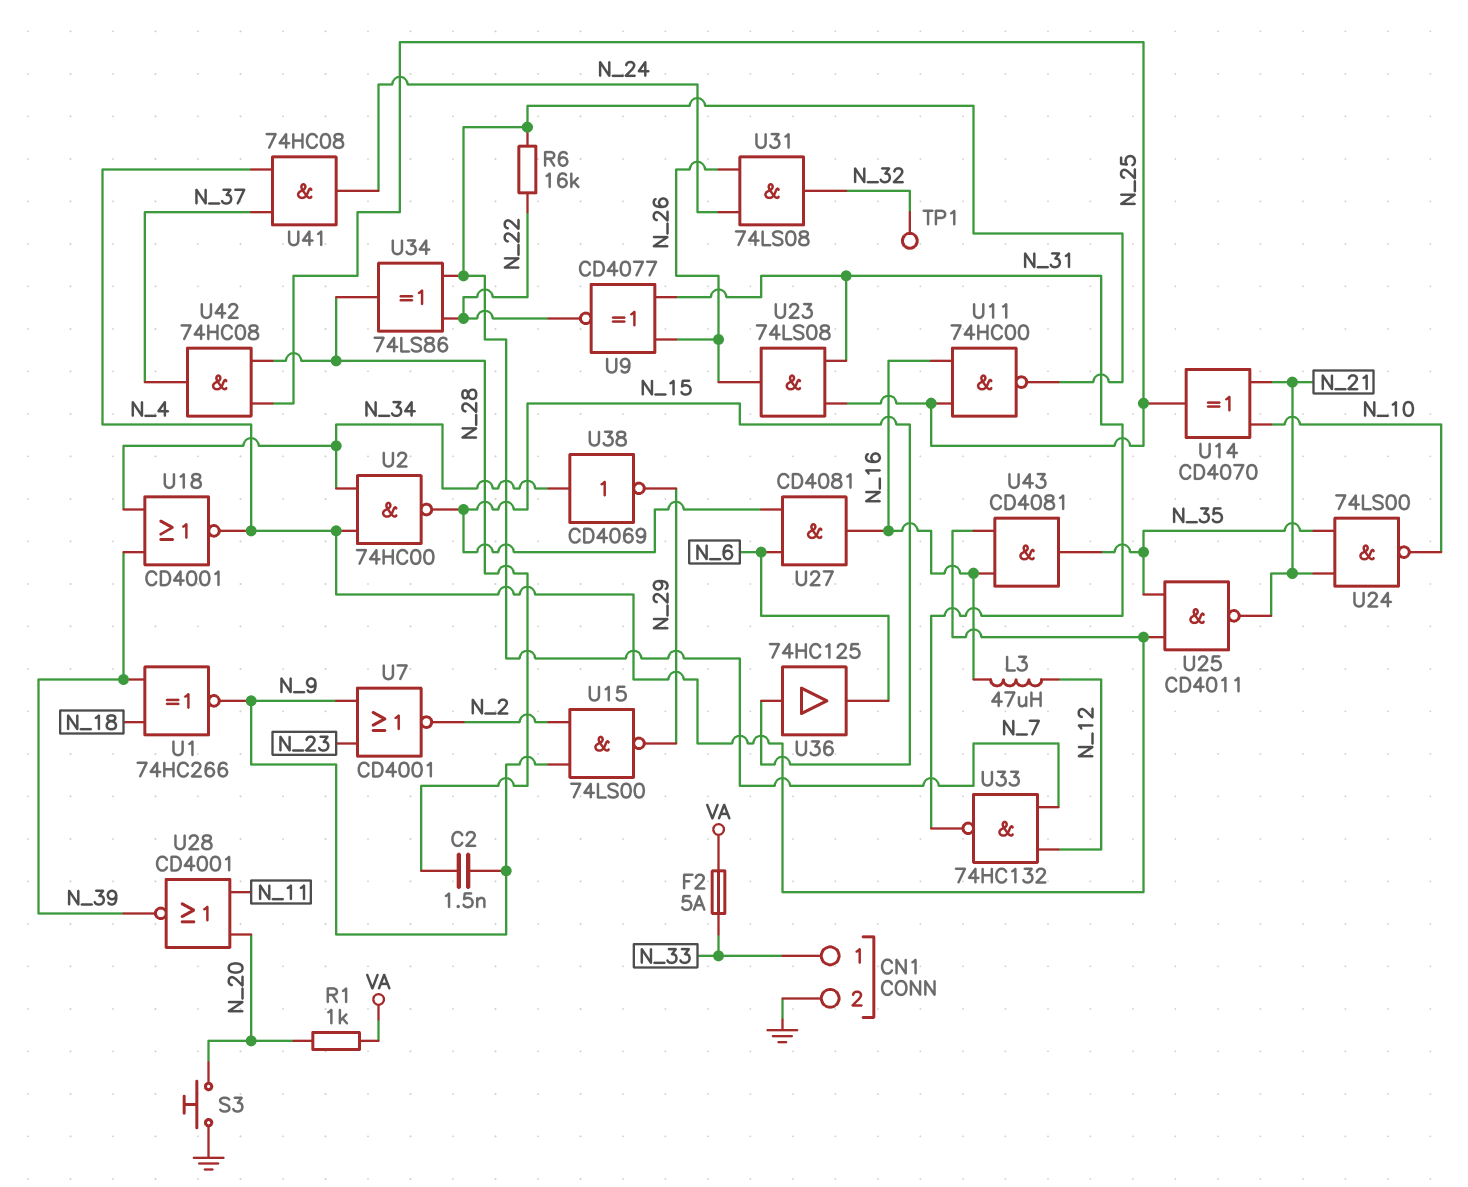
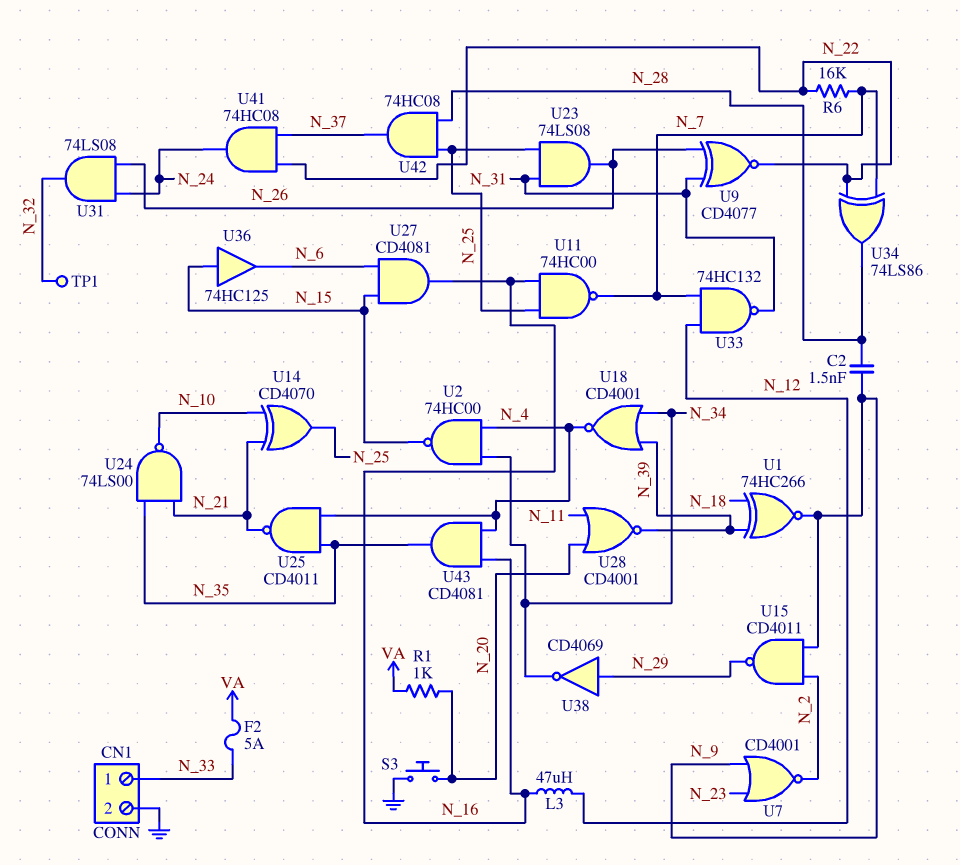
U15: NAND 74LS00 (in N_2, in N_9, out N_29) -> NAND CD4011 (in N_2, in N_9, out N_29)
U38: NOT CD4069 (in N_34, out N_29) -> NOT CD4069 (in N_29, out N_34)
U41: AND 74HC08 (in N_4, in N_37, out N_24) -> AND 74HC08 (in N_22, in N_37, out N_24)

